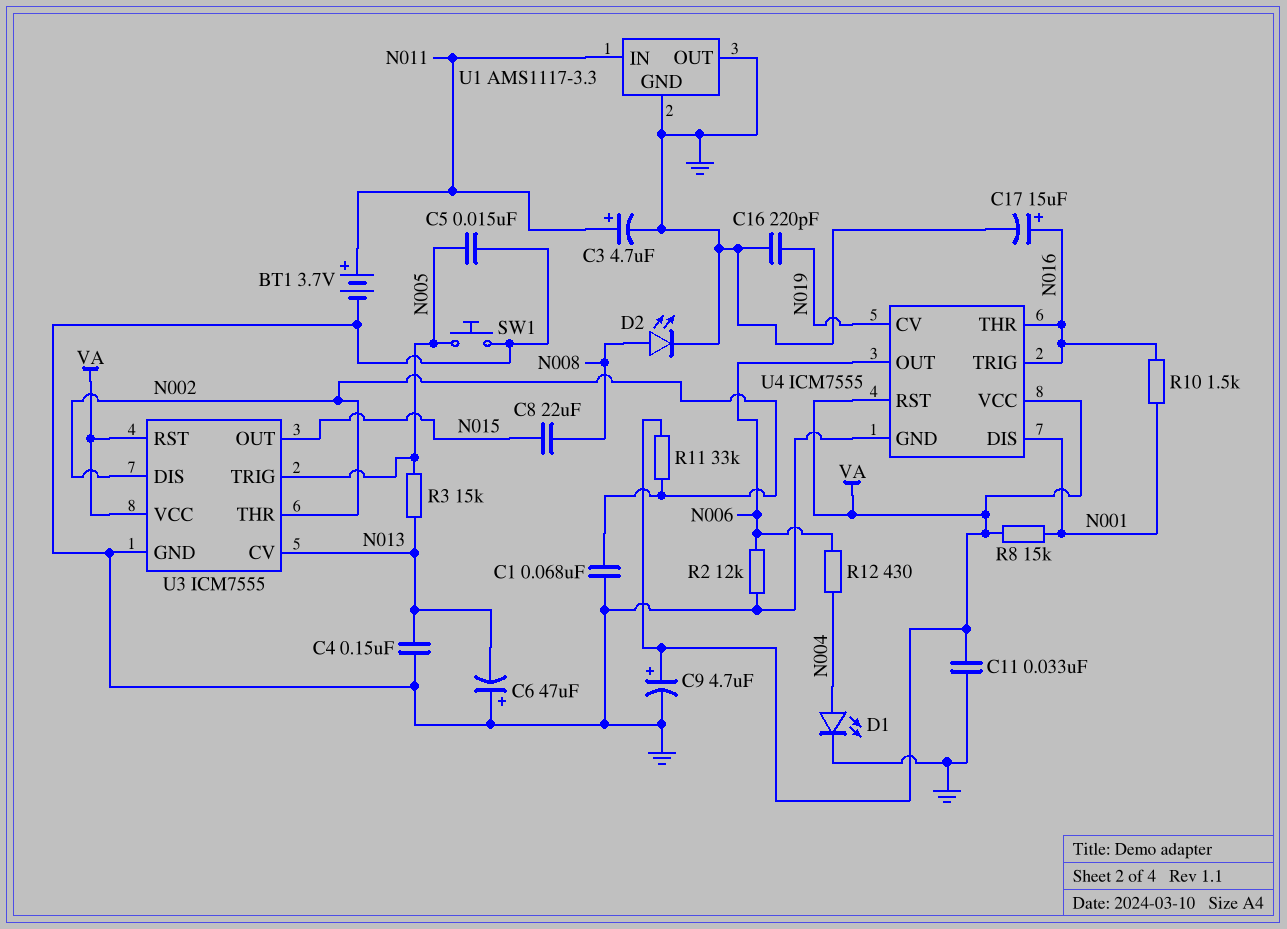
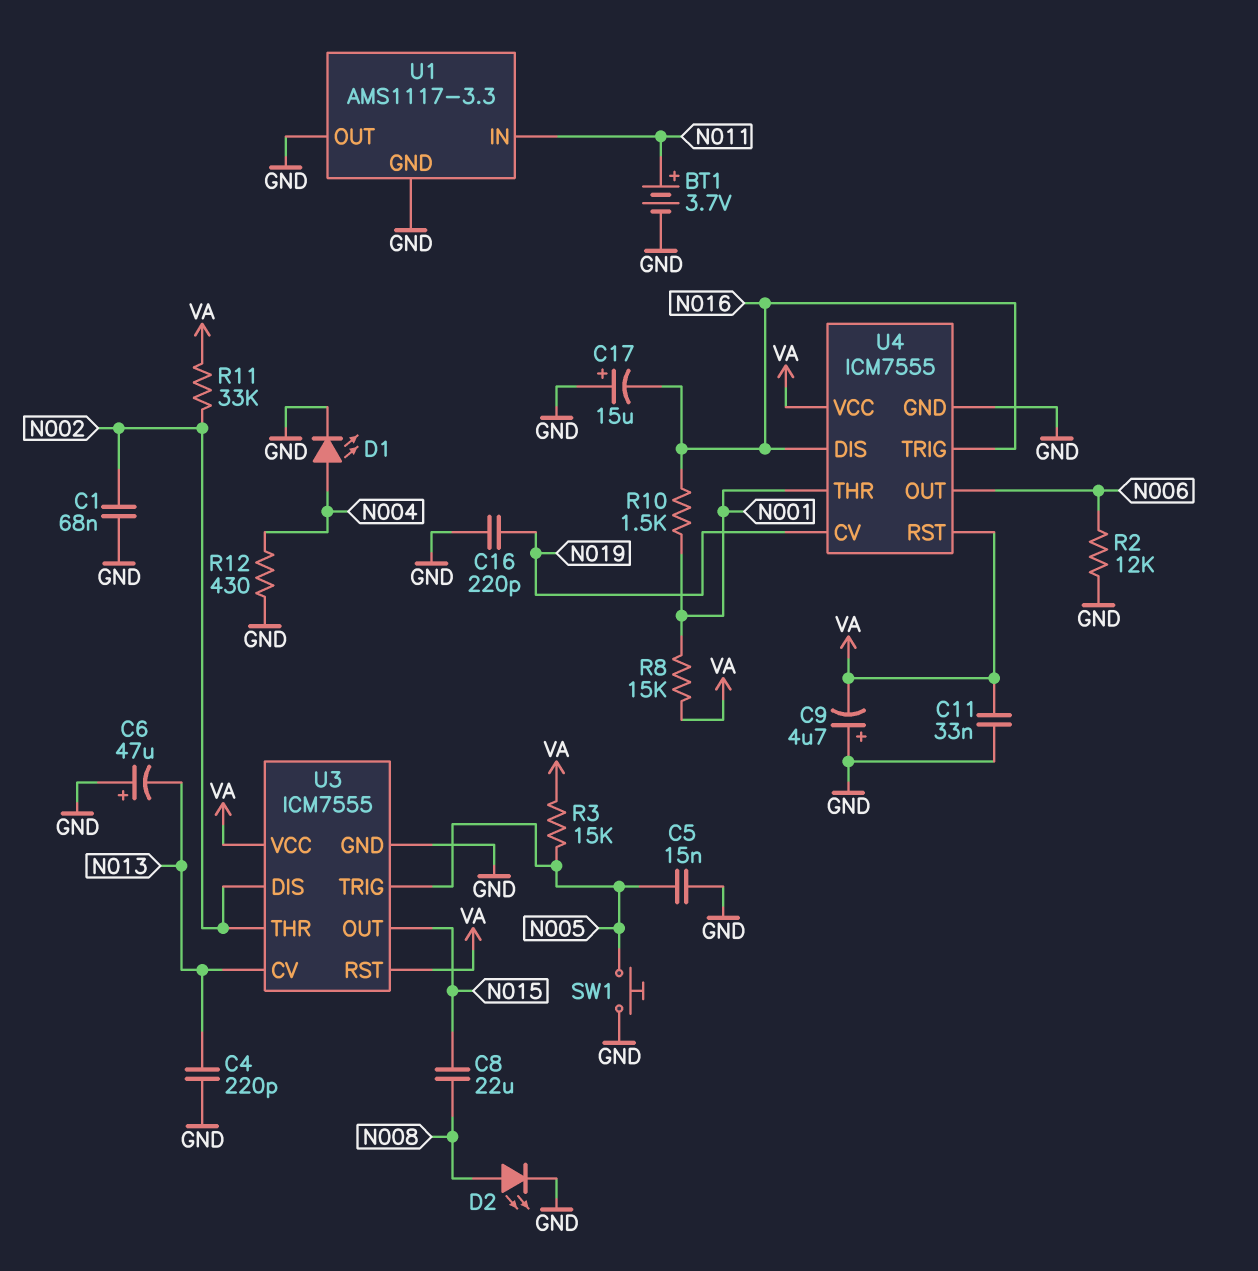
C3: 4.7uF (plus N011, minus GND) -> none
C4: 150nF (GND, N013) -> 220pF (GND, N013)
C9: 4.7uF (plus VA, minus GND) -> 4.7uF (plus GND, minus VA)
C17: 15uF (plus N016, minus GND) -> 15uF (plus GND, minus N016)
R3: 15k (N005, N013) -> 15k (N005, VA)
R12: 430 (N004, N006) -> 430 (GND, N004)
U4 pin DIS: N001 -> N016
U4 pin THR: N016 -> N001

